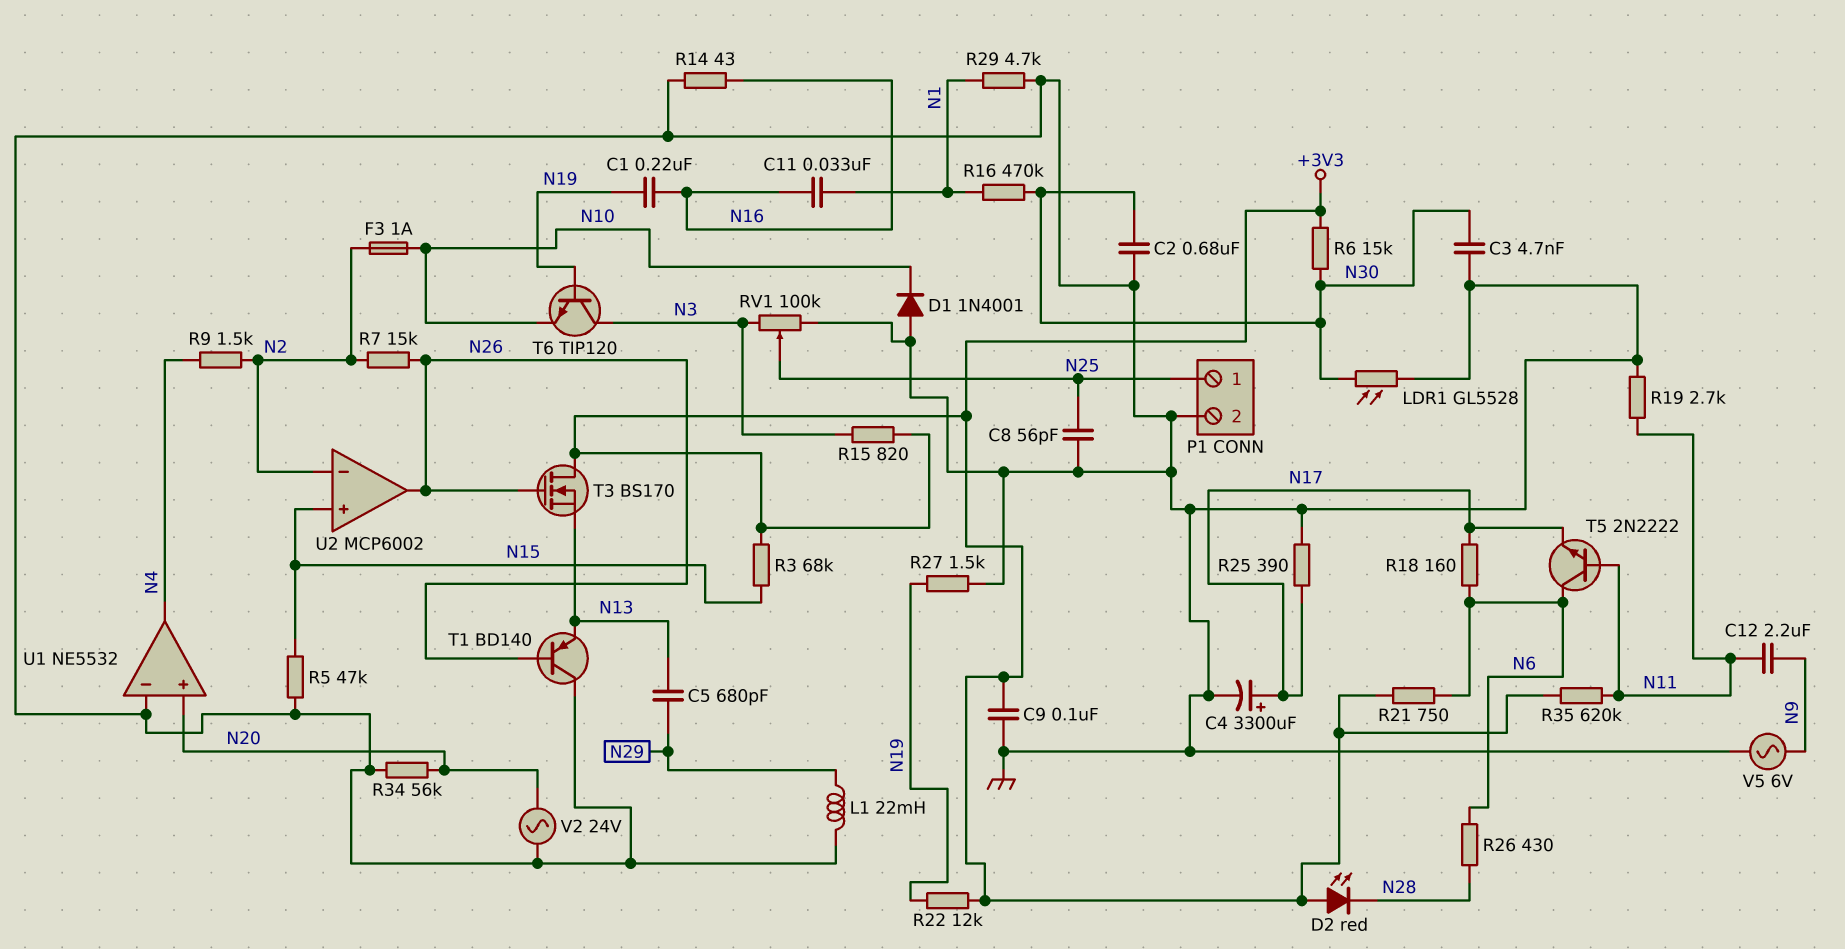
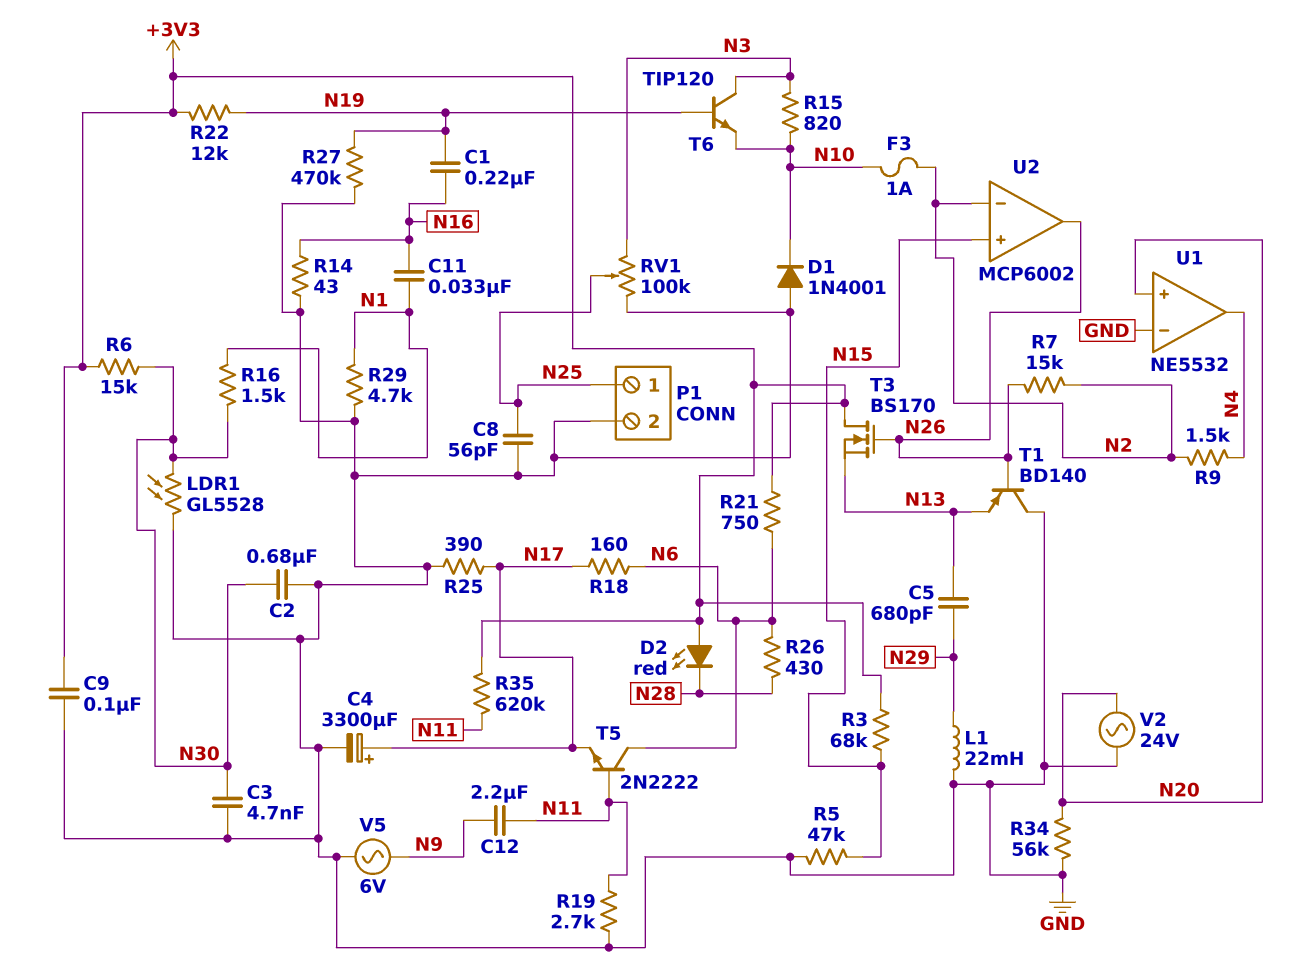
R15: 820 (+3V3, N3) -> 820 (N3, N10)
R16: 470k (N1, N30) -> 1.5k (N1, N30)
R27: 1.5k (GND, N19) -> 470k (GND, N19)

